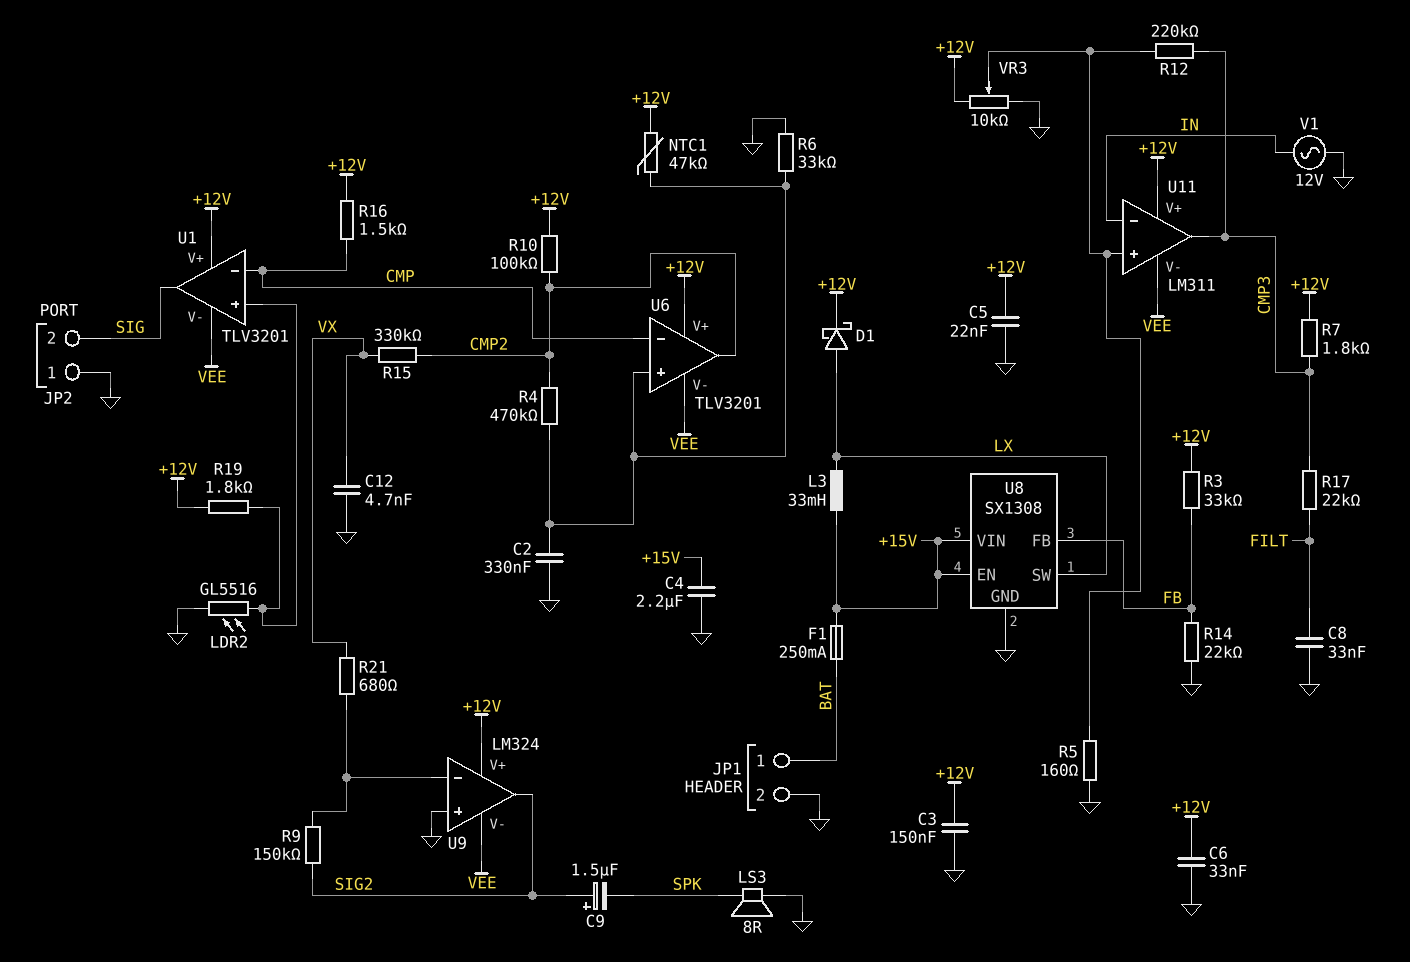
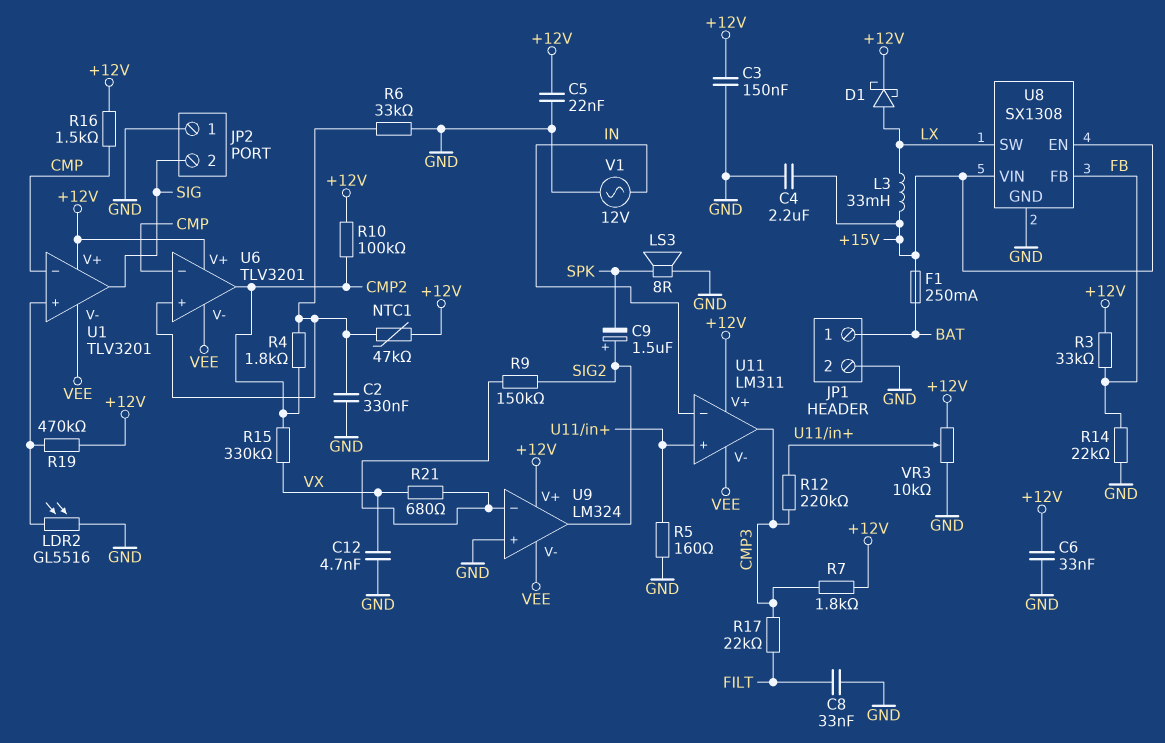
R4: 470k (CMP2, U6/in+) -> 1.8k (CMP2, U6/in+)
R19: 1.8k (+12V, U1/in+) -> 470k (+12V, U1/in+)

